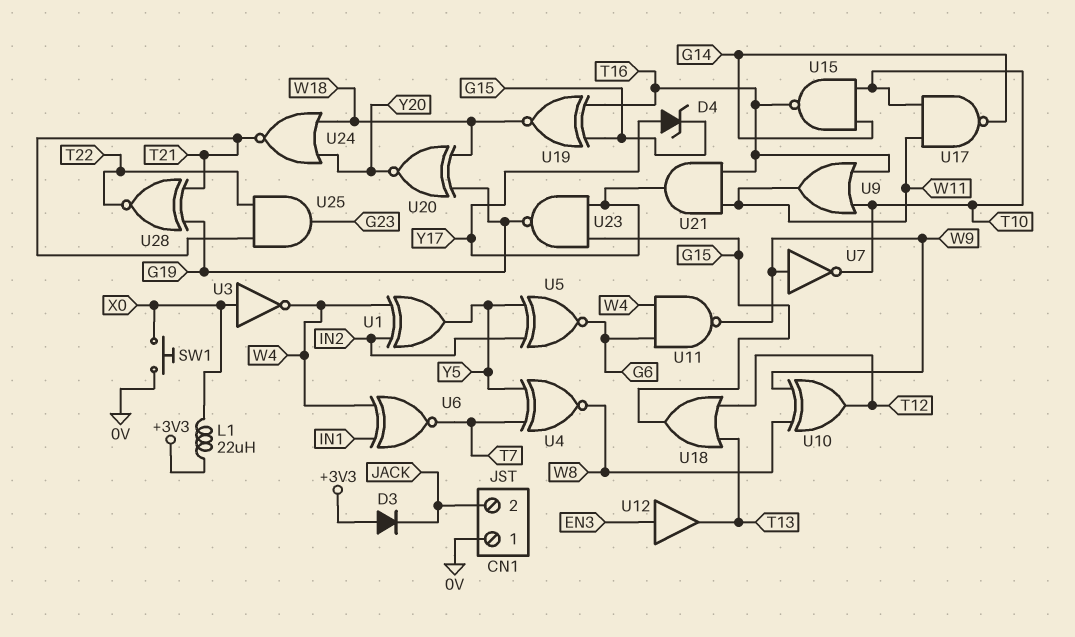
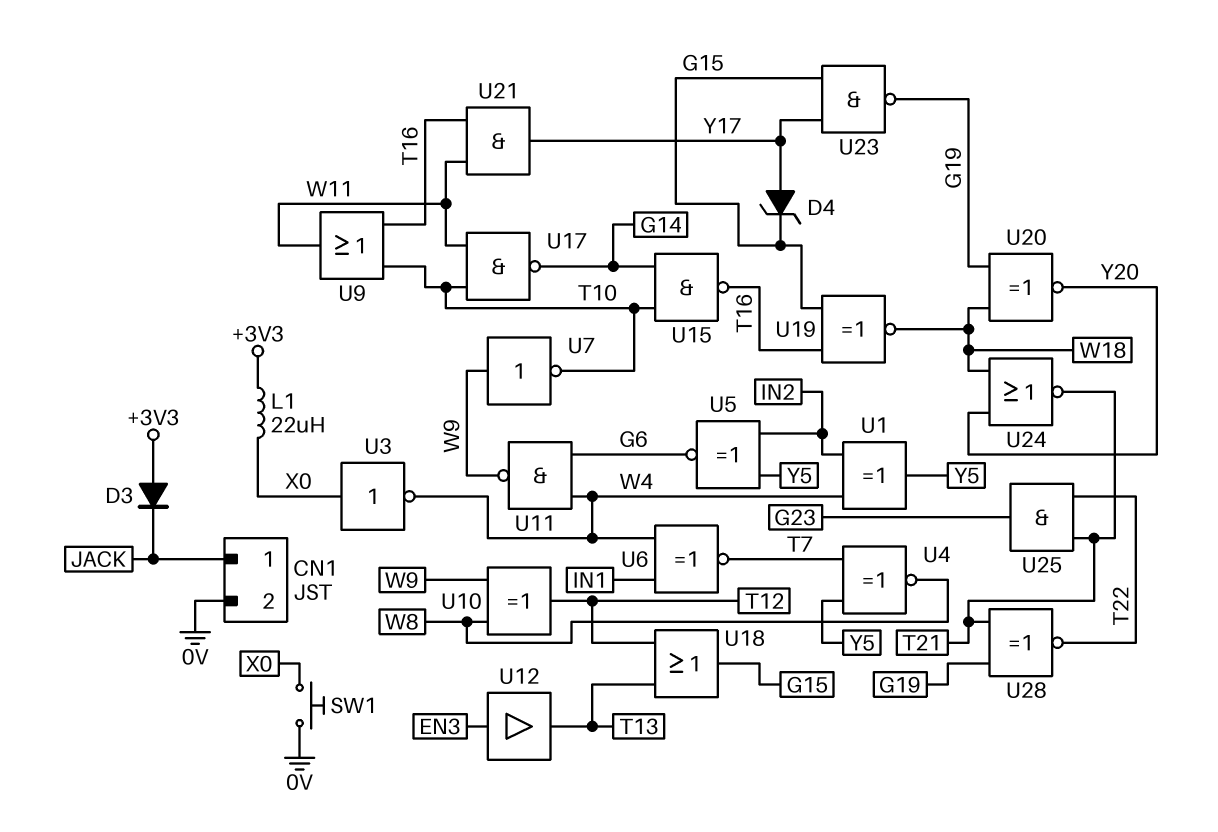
CN1 pin 1: 0V -> JACK
CN1 pin 2: JACK -> 0V

